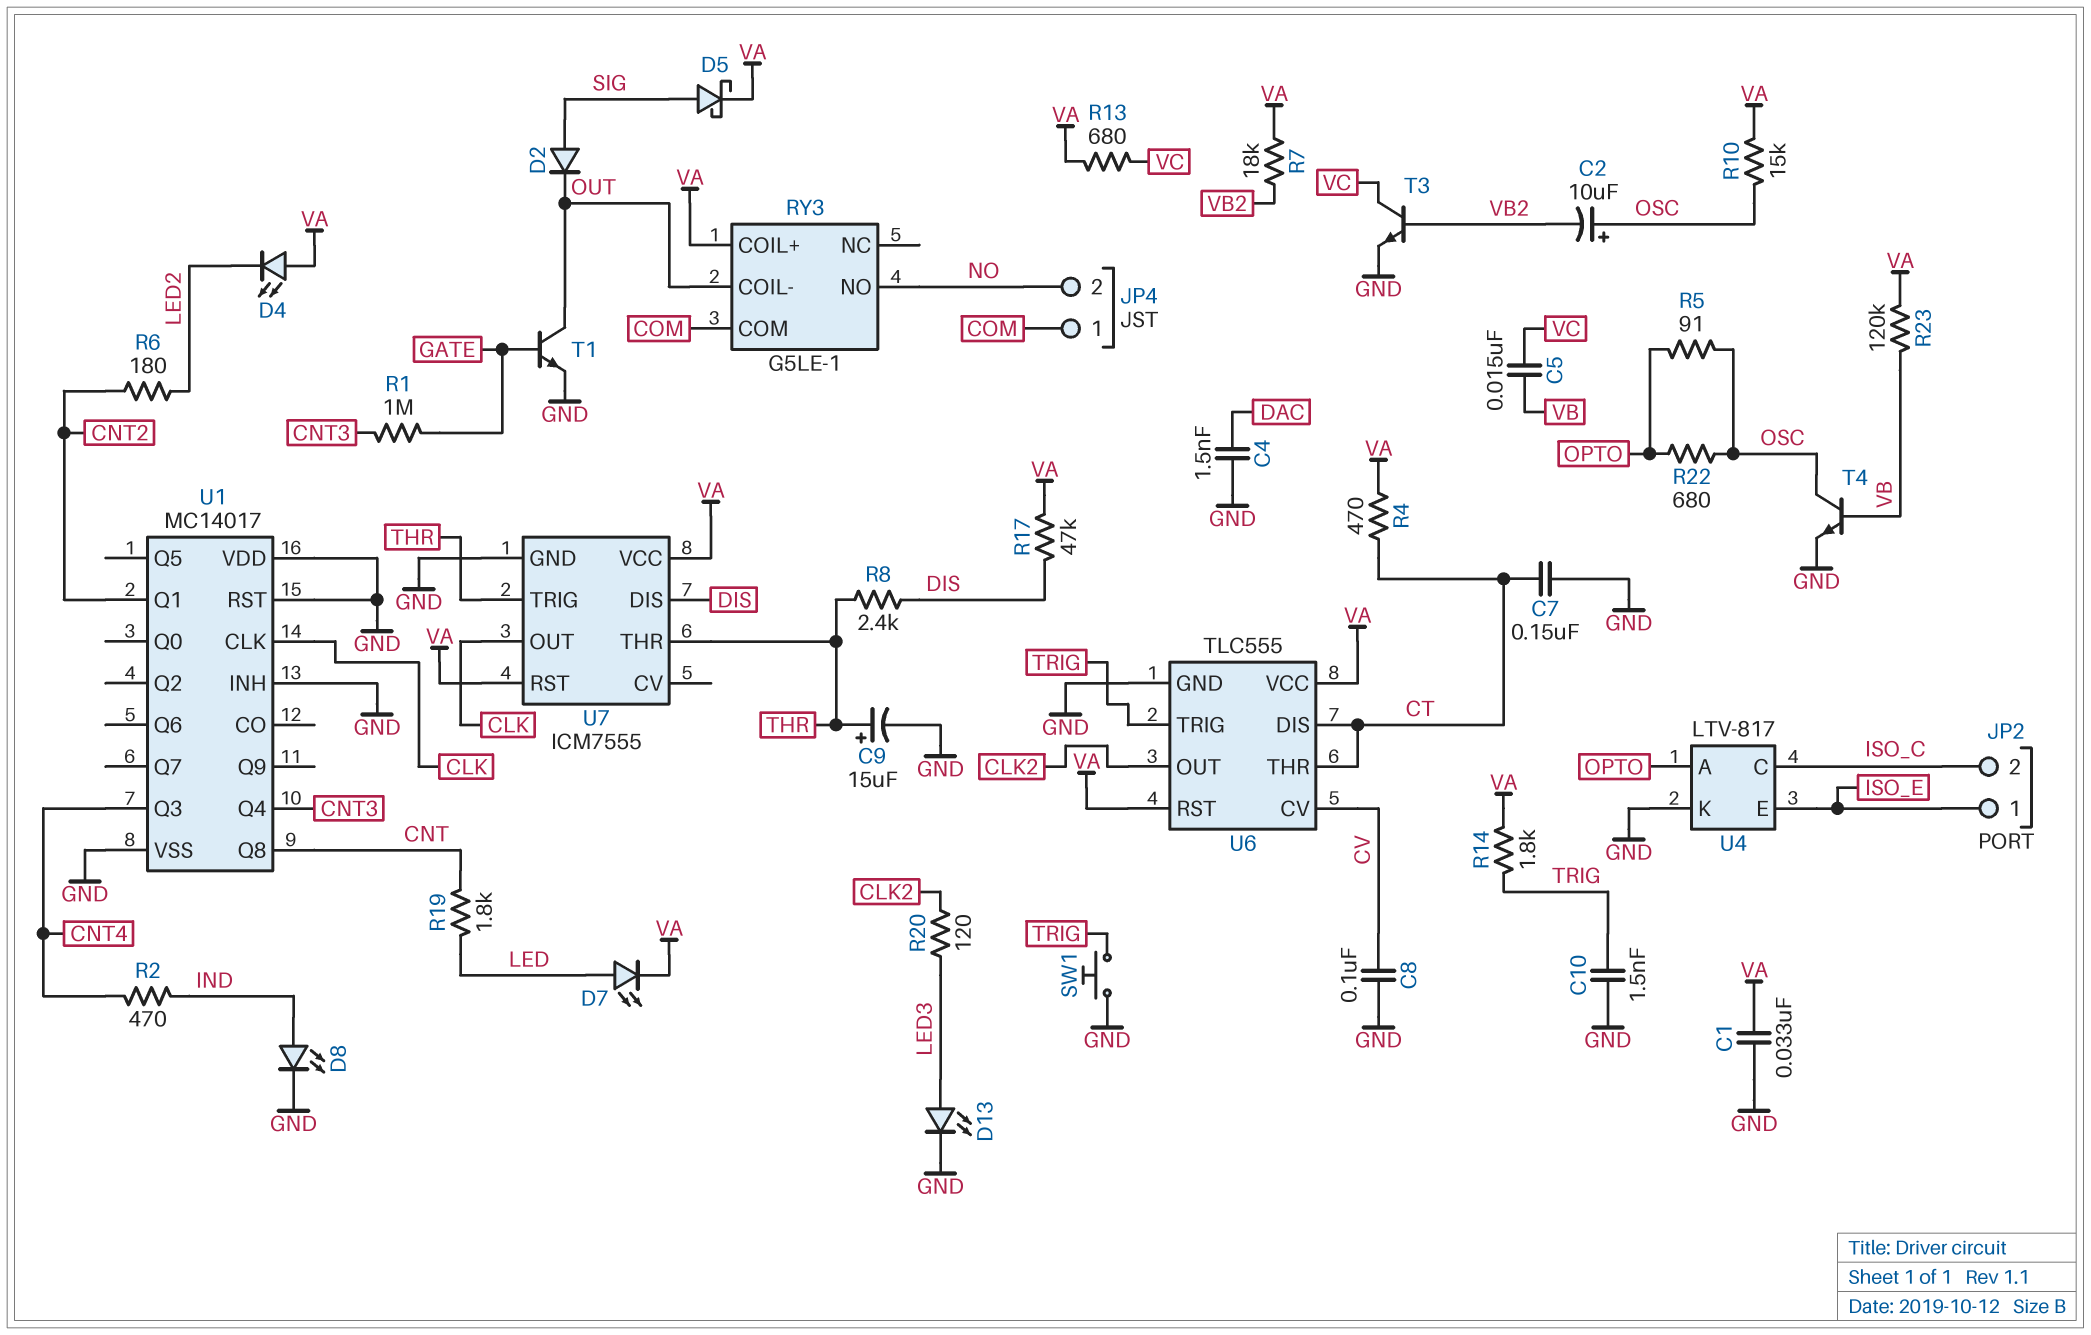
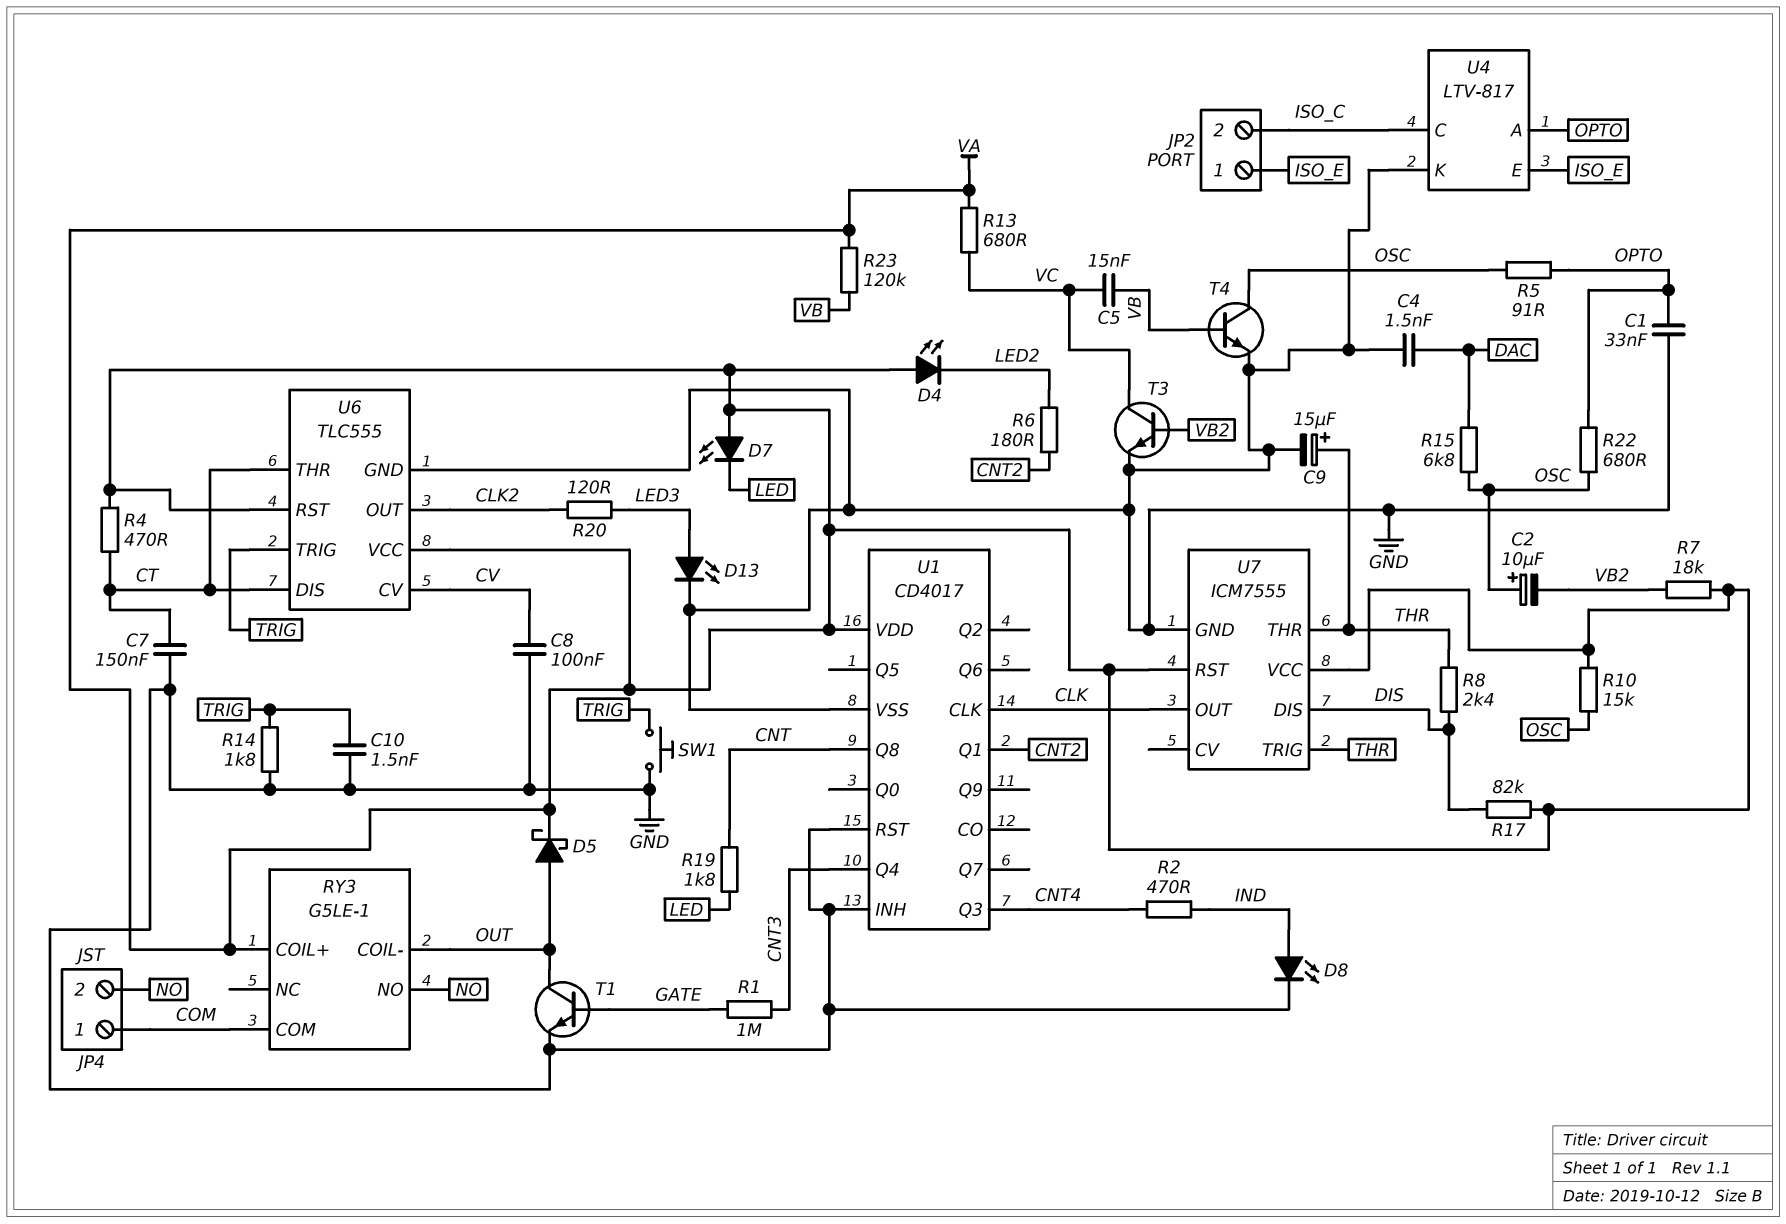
C1: 33nF (GND, VA) -> 33nF (GND, OPTO)
D2: diode (A SIG, K OUT) -> none
D5: schottky (A SIG, K VA) -> schottky (A OUT, K VA)
D7: LED (A LED, K VA) -> LED (A VA, K LED)
R14: 1.8k (TRIG, VA) -> 1.8k (GND, TRIG)
R15: none -> 6.8k (DAC, OSC)
R17: 47k (DIS, VA) -> 82k (DIS, VA)
U1: MC14017 -> CD4017
U1 pin VDD: GND -> VA

